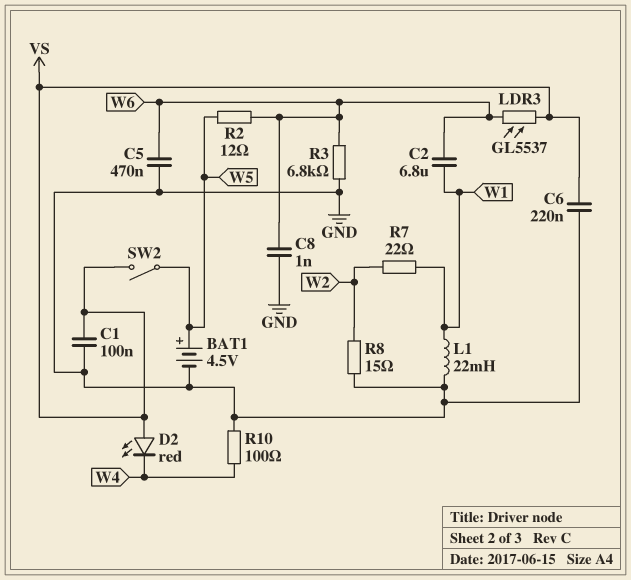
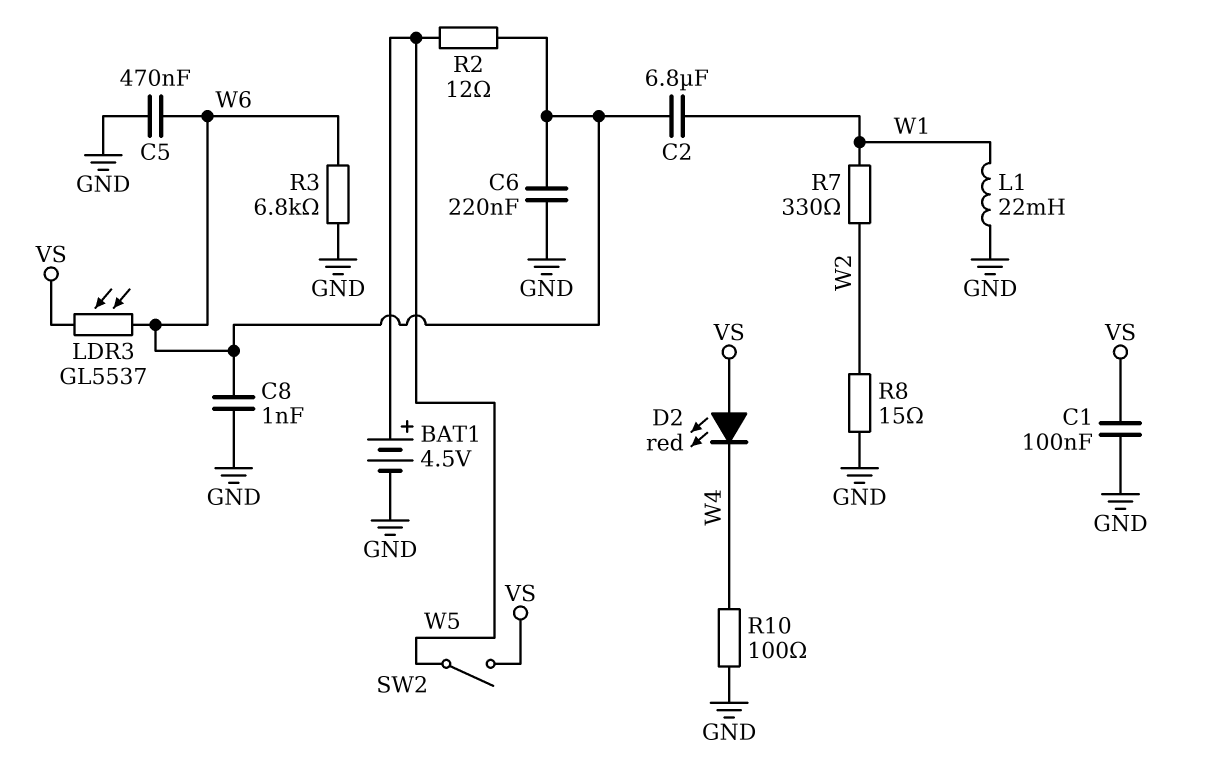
C6: 220nF (GND, VS) -> 220nF (GND, W6)
R7: 22 (W1, W2) -> 330 (W1, W2)

